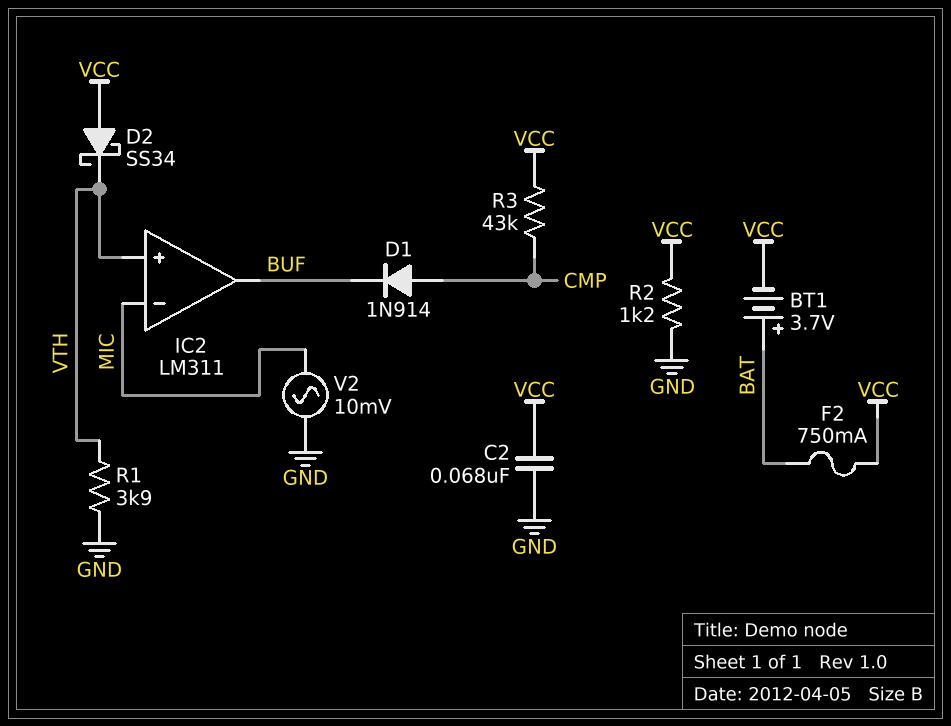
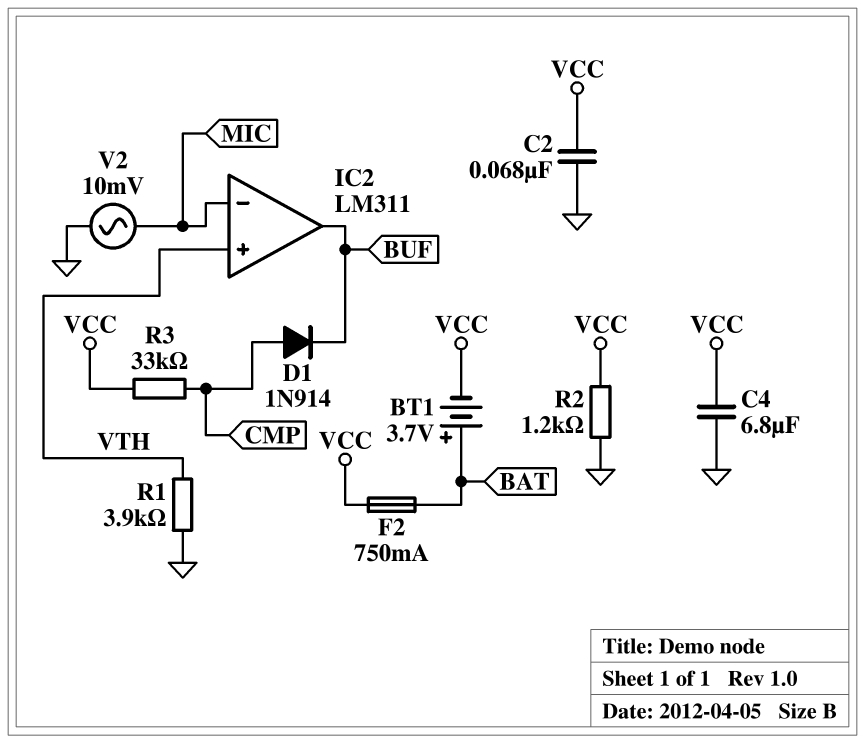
C4: none -> 6.8uF (GND, VCC)
D2: schottky SS34 (A VCC, K VTH) -> none
R3: 43k (CMP, VCC) -> 33k (CMP, VCC)

